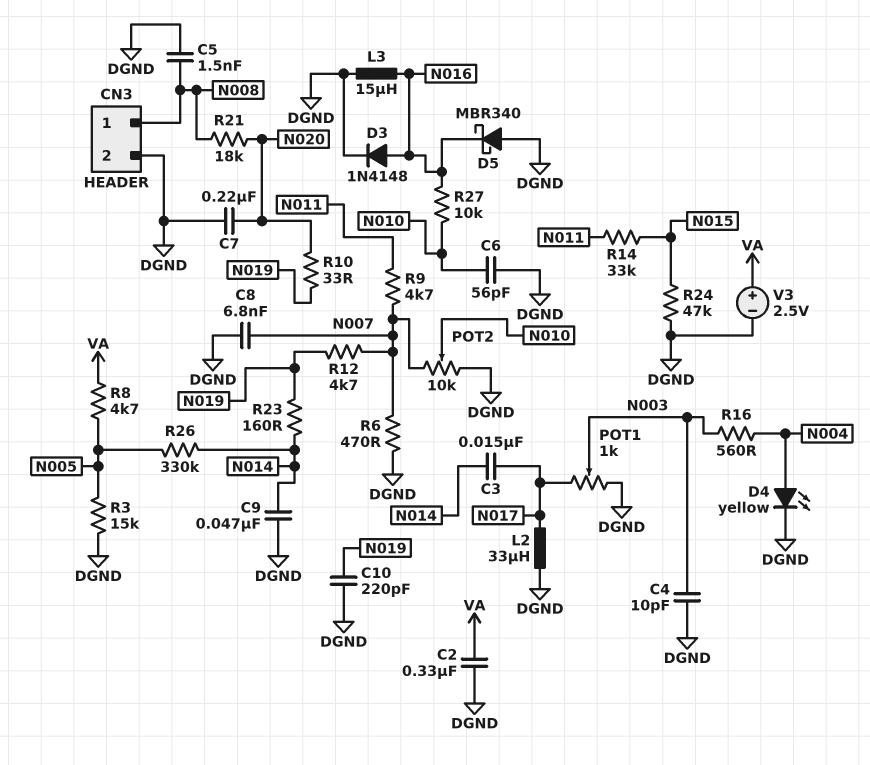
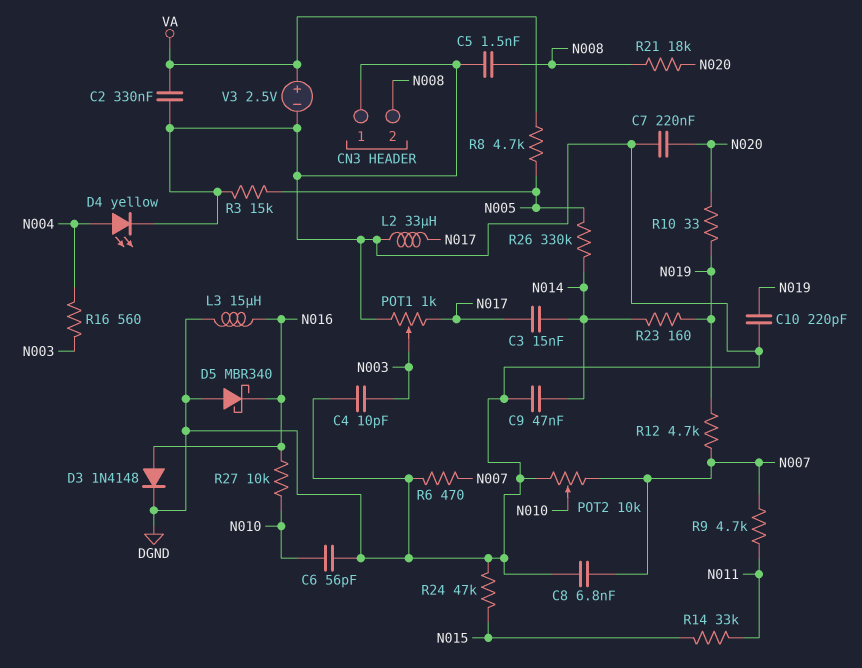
CN3 pin 1: N008 -> DGND
CN3 pin 2: DGND -> N008

